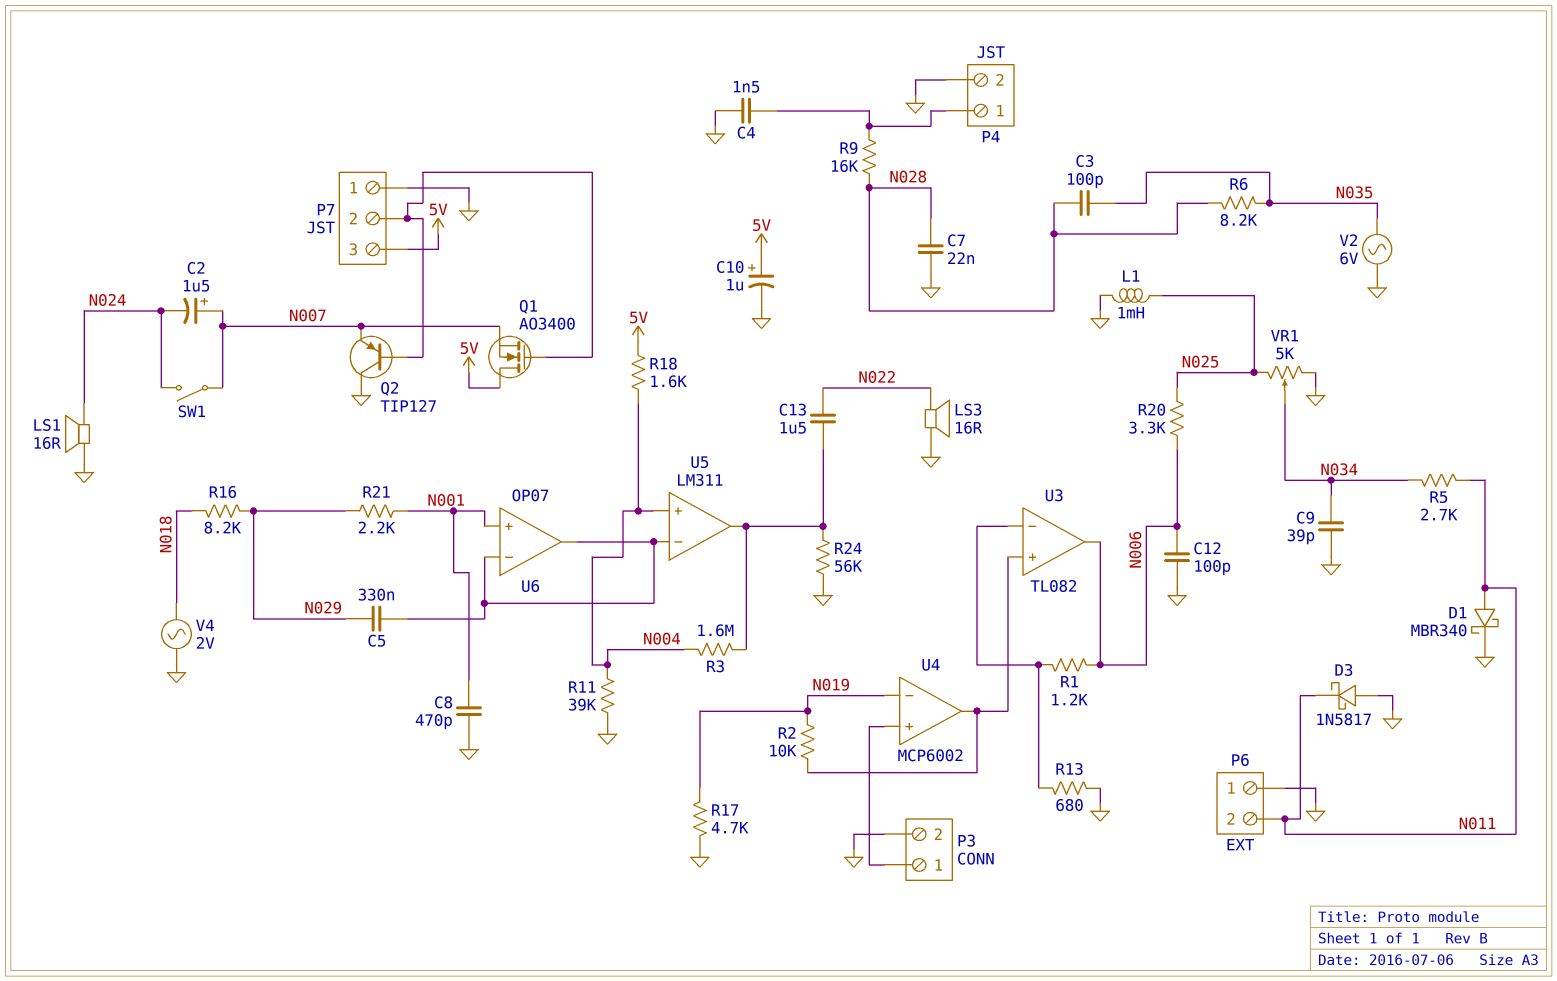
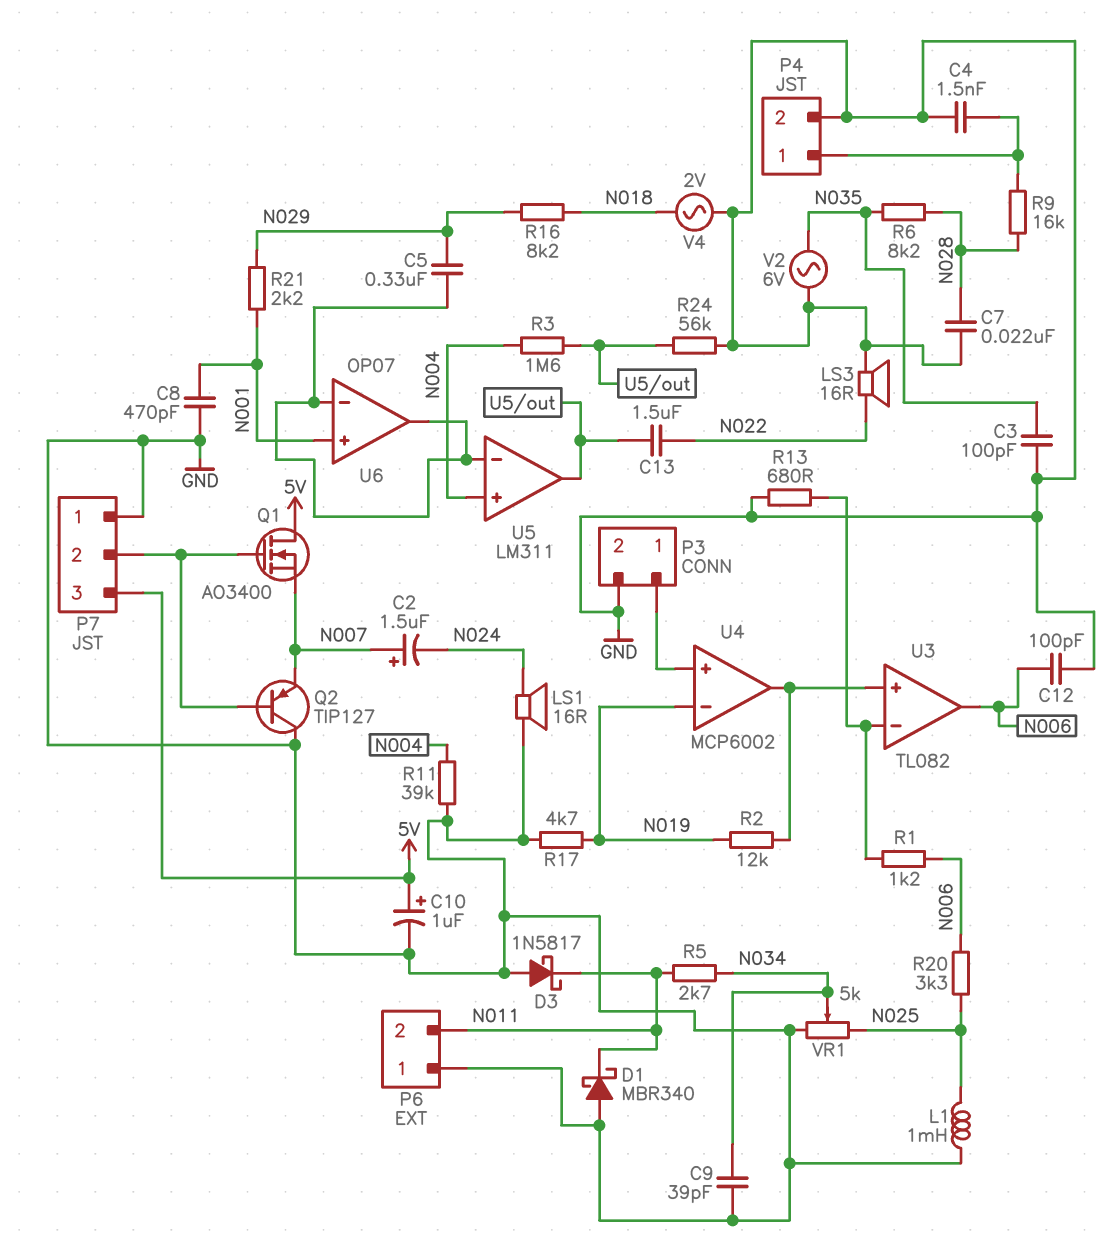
C3: 100pF (N028, N035) -> 100pF (GND, N035)
D1: schottky MBR340 (A N011, K GND) -> schottky MBR340 (A GND, K N011)
R2: 10k (N019, U3/in+) -> 12k (N019, U3/in+)
R18: 1.6k (5V, N004) -> none
SW1: switch (N007, N024) -> none

